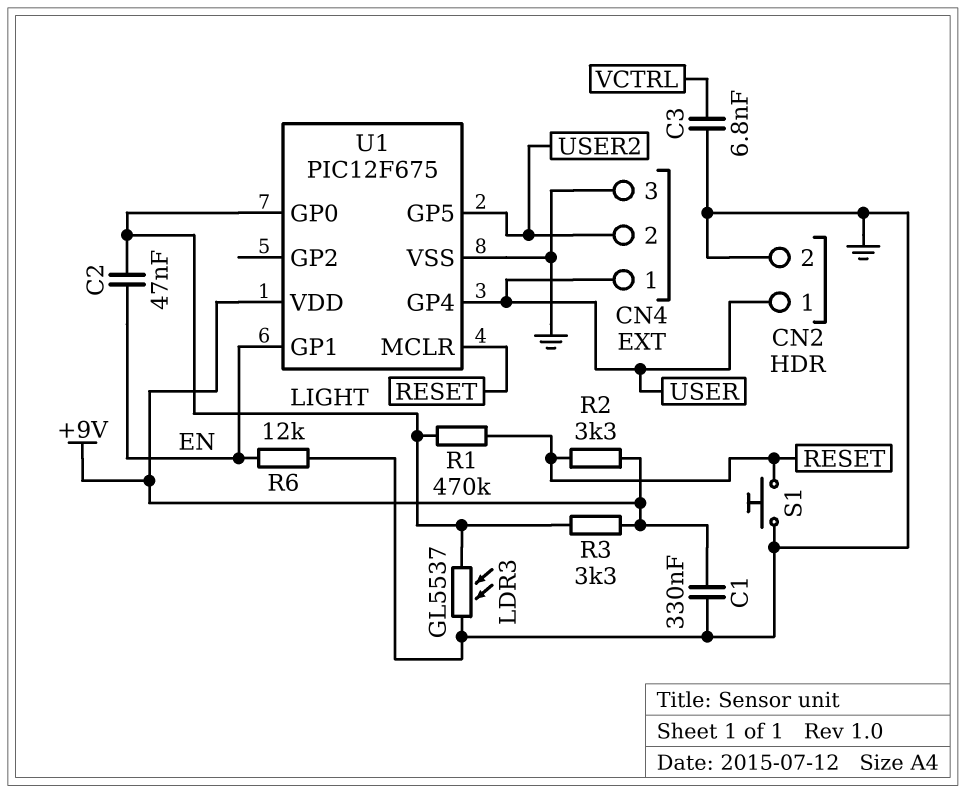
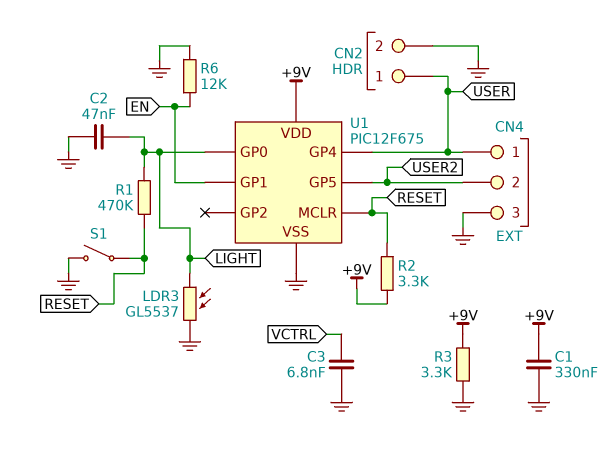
C2: 47nF (EN, LIGHT) -> 47nF (GND, LIGHT)
R3: 3.3k (+9V, LIGHT) -> 3.3k (+9V, GND)
S1: button (GND, RESET) -> switch (GND, RESET)

